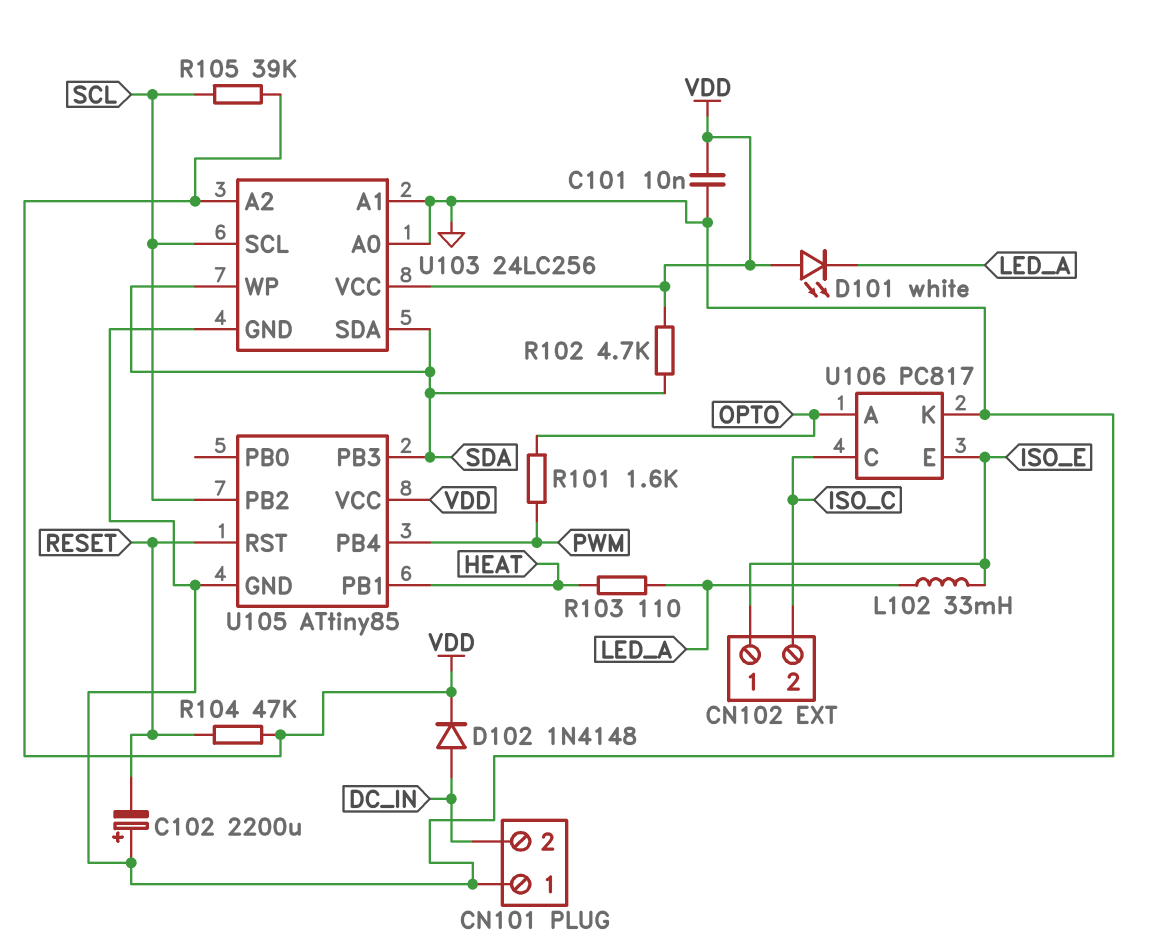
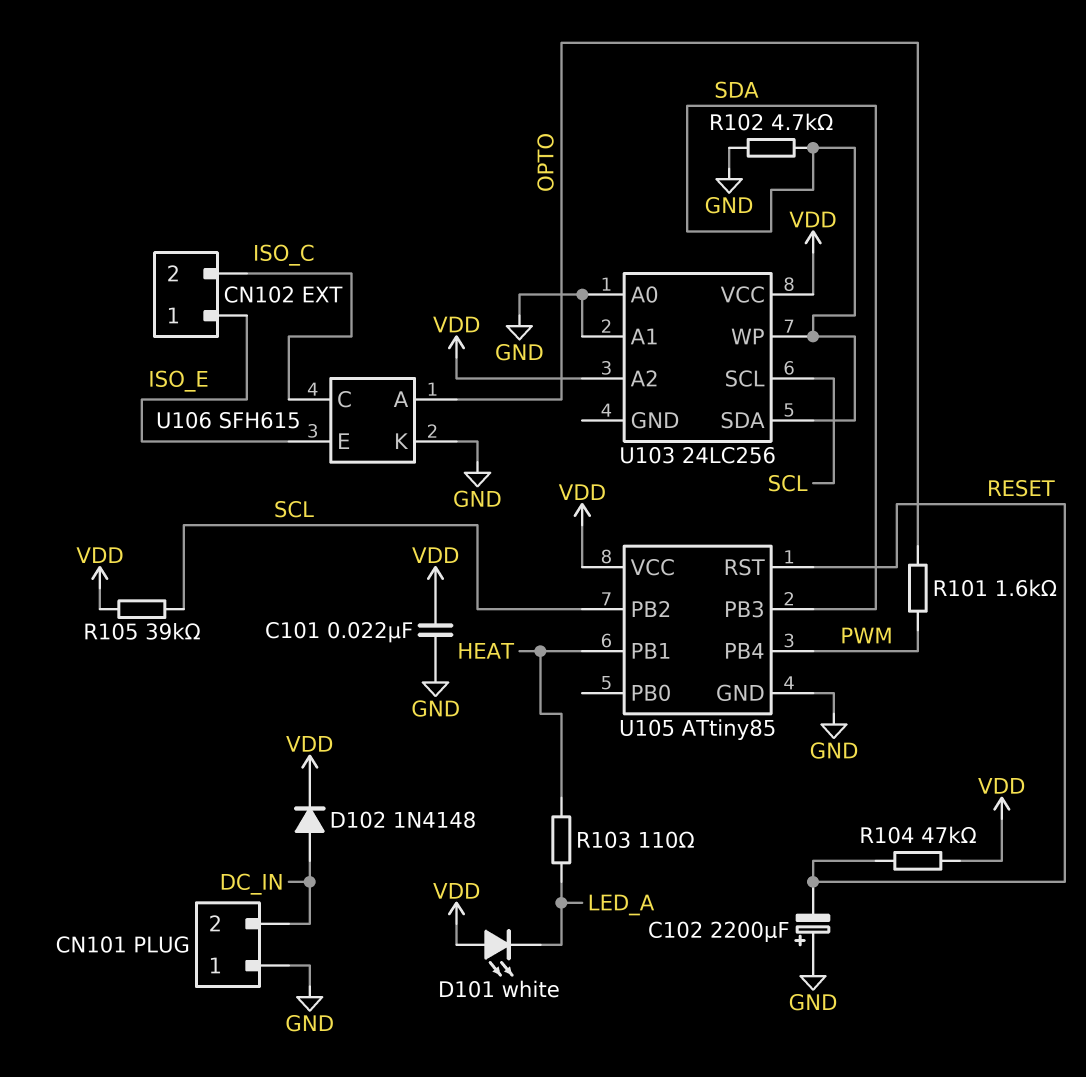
C101: 10nF (GND, VDD) -> 22nF (GND, VDD)
L102: 33mH (ISO_E, LED_A) -> none
R102: 4.7k (SDA, VDD) -> 4.7k (GND, SDA)
U103 pin GND: GND -> none
U106: PC817 -> SFH615

